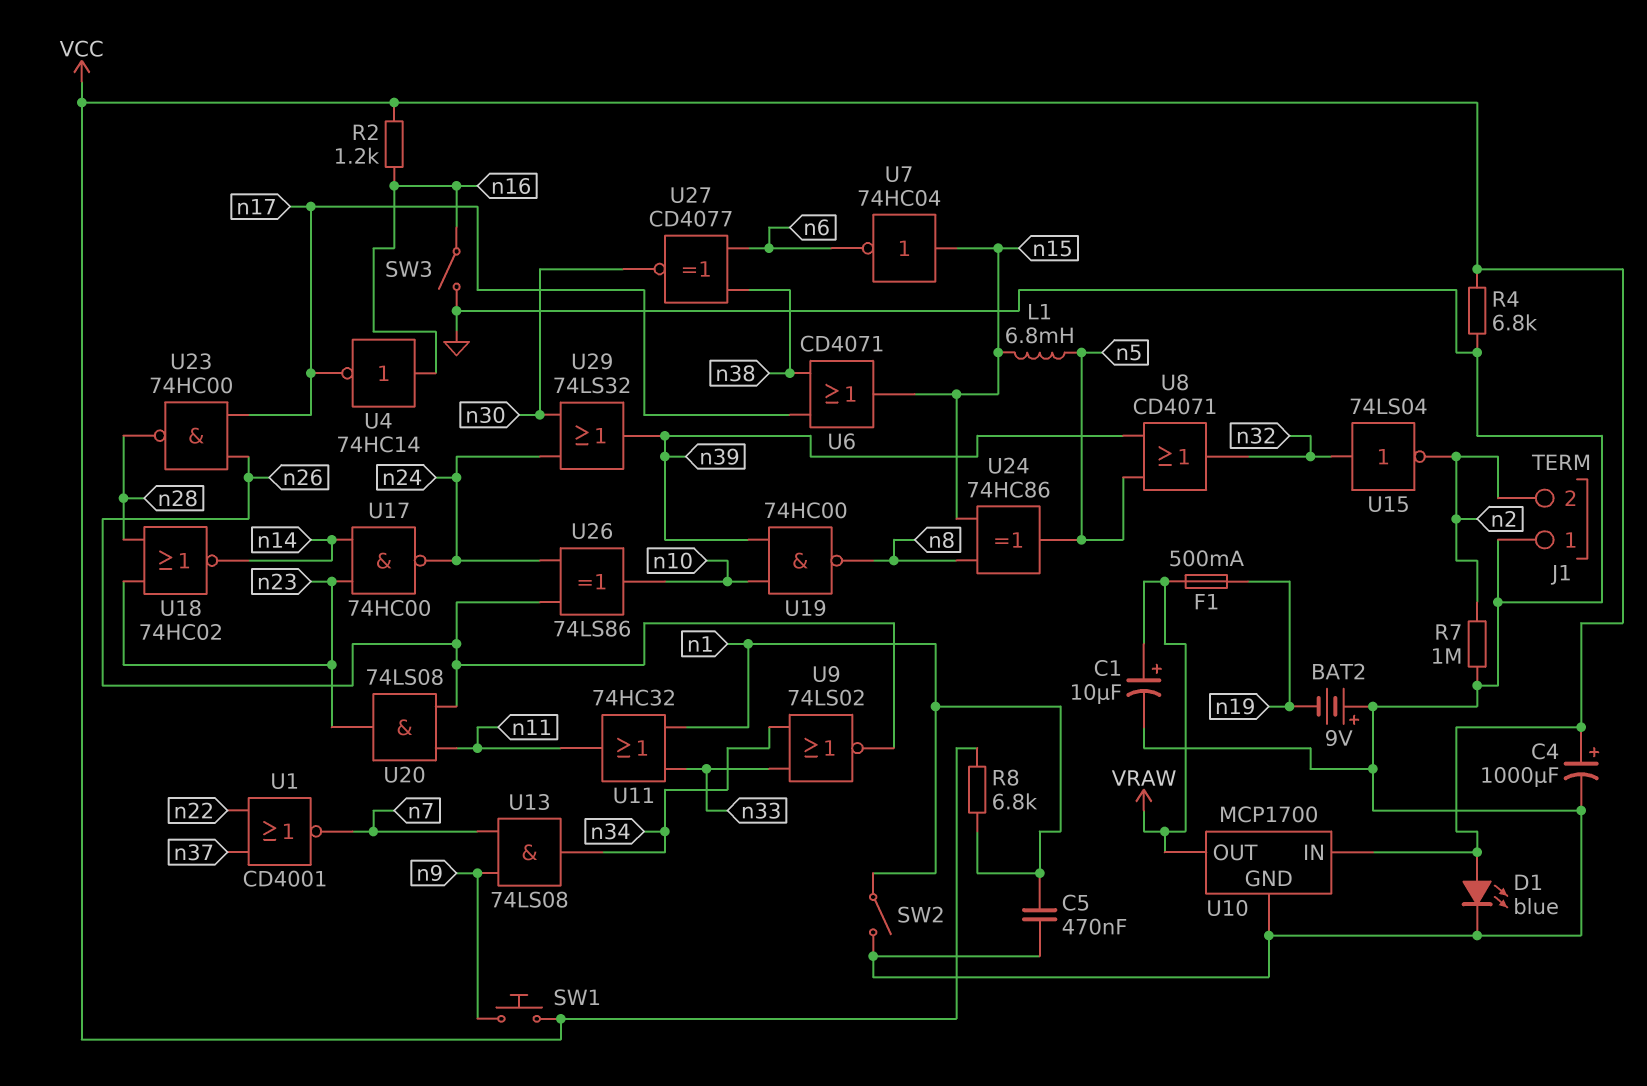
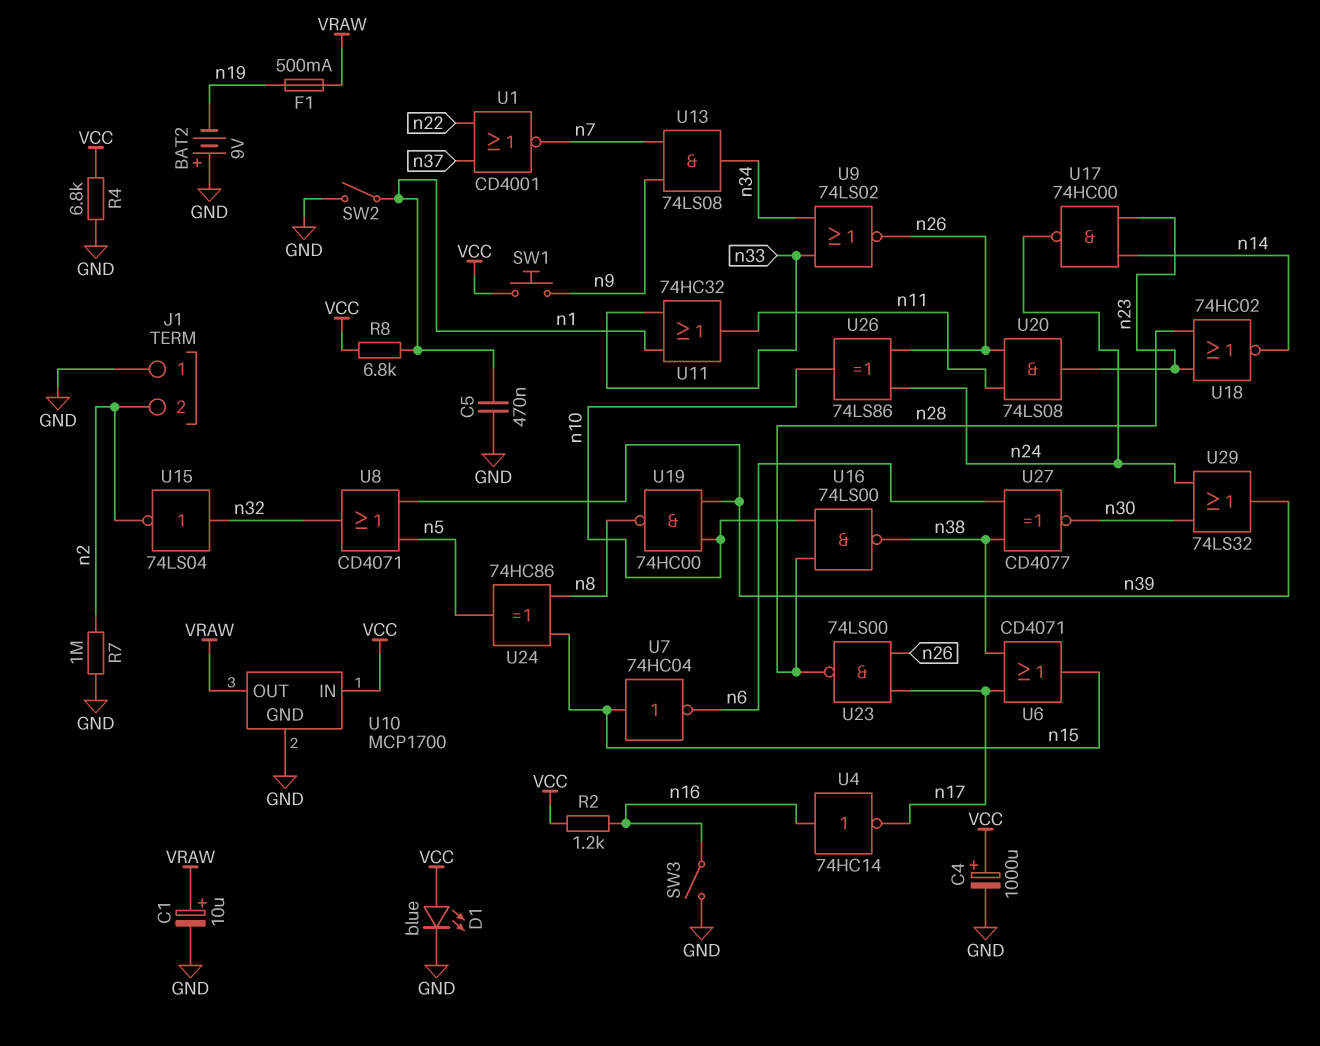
L1: 6.8mH (n5, n15) -> none
U16: none -> NAND 74LS00 (in n10, in n28, out n38)
U23: NAND 74HC00 (in n17, in n26, out n28) -> NAND 74LS00 (in n17, in n26, out n28)

